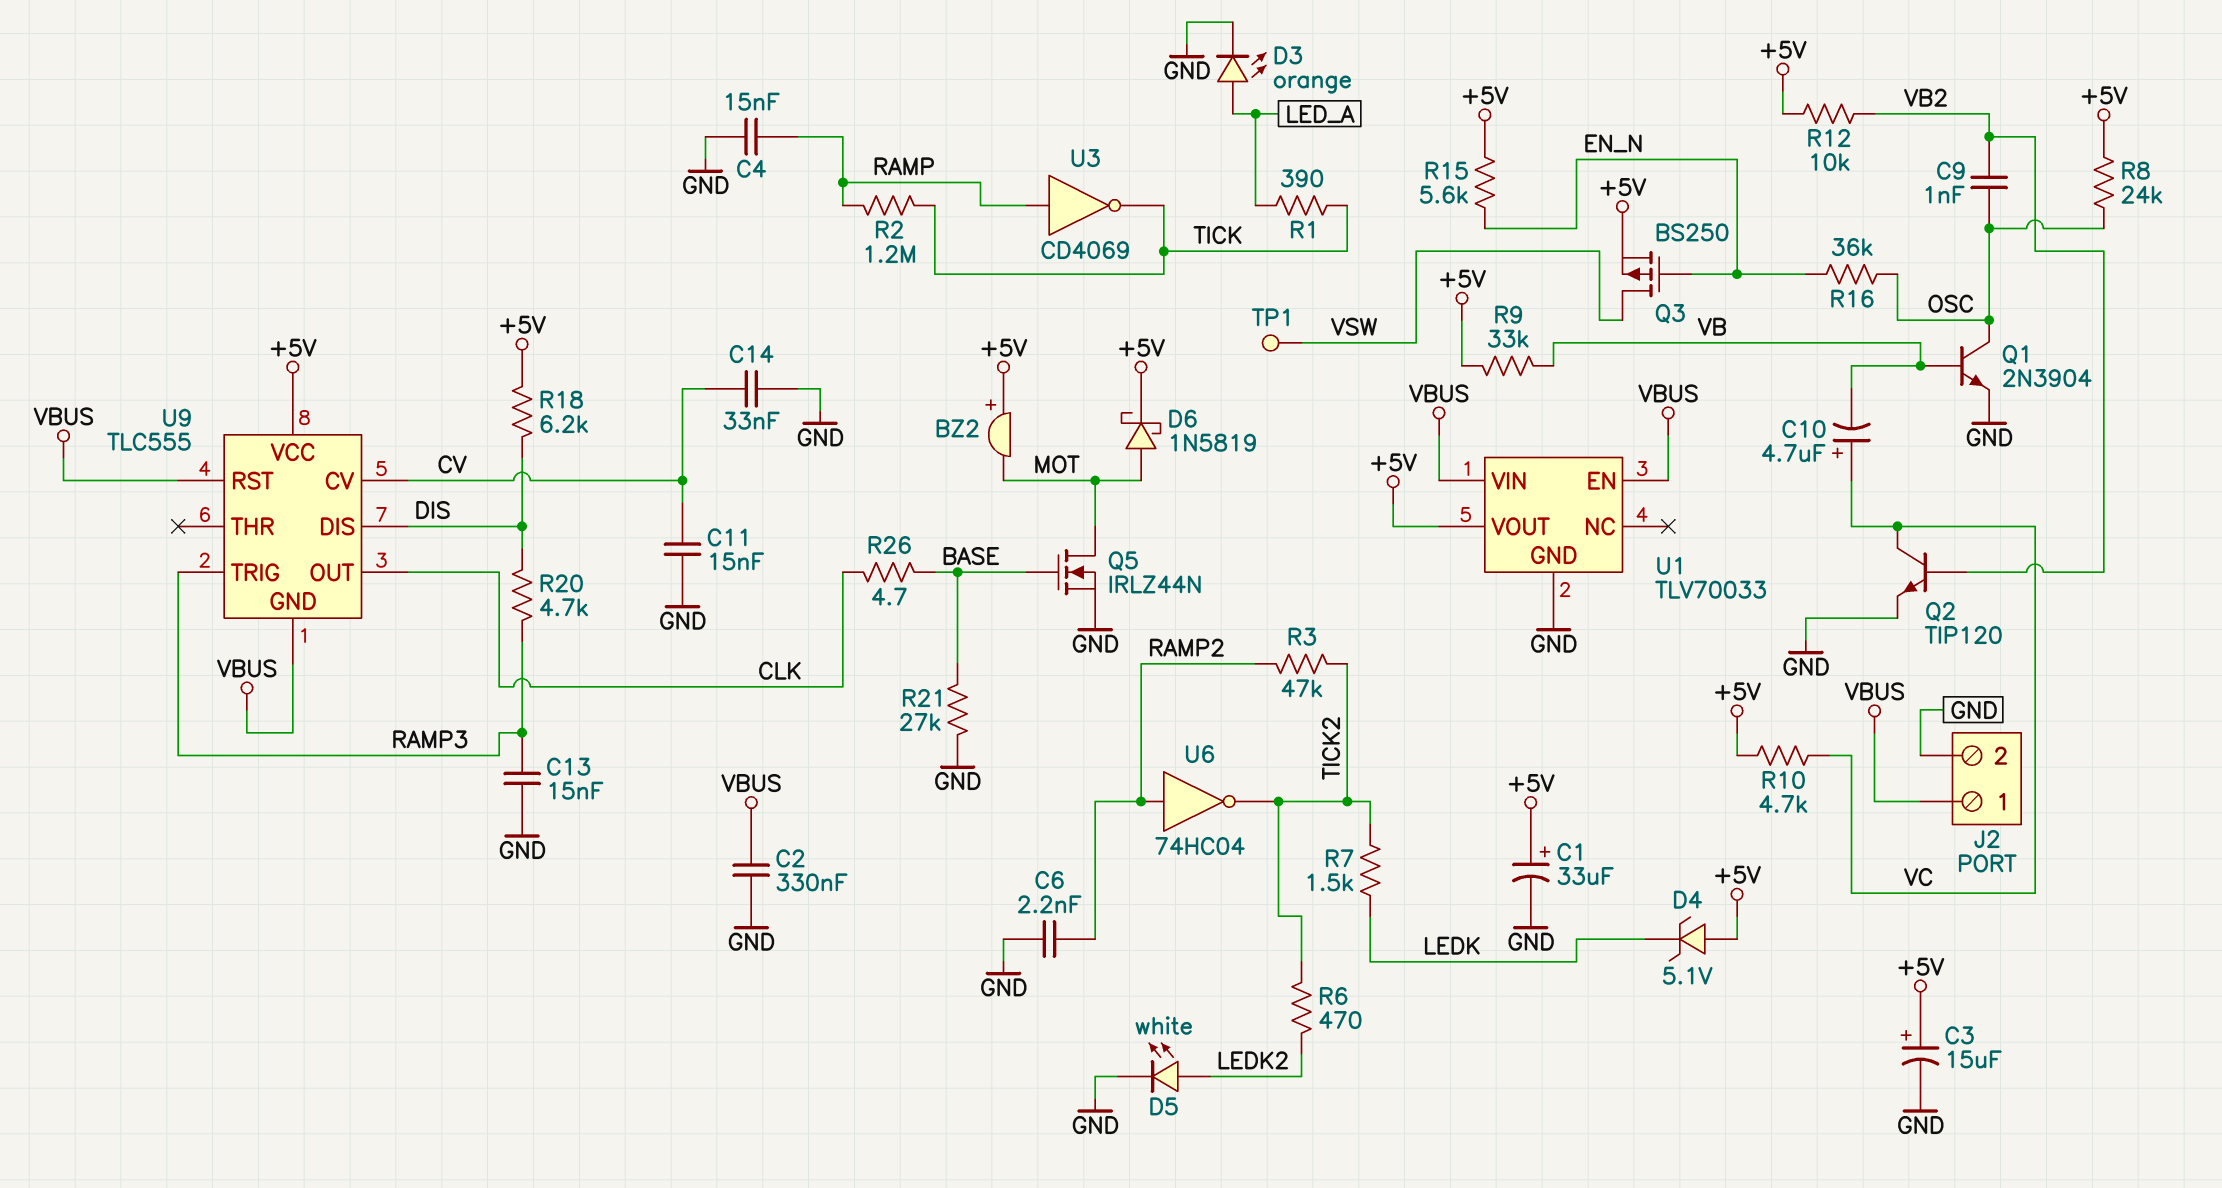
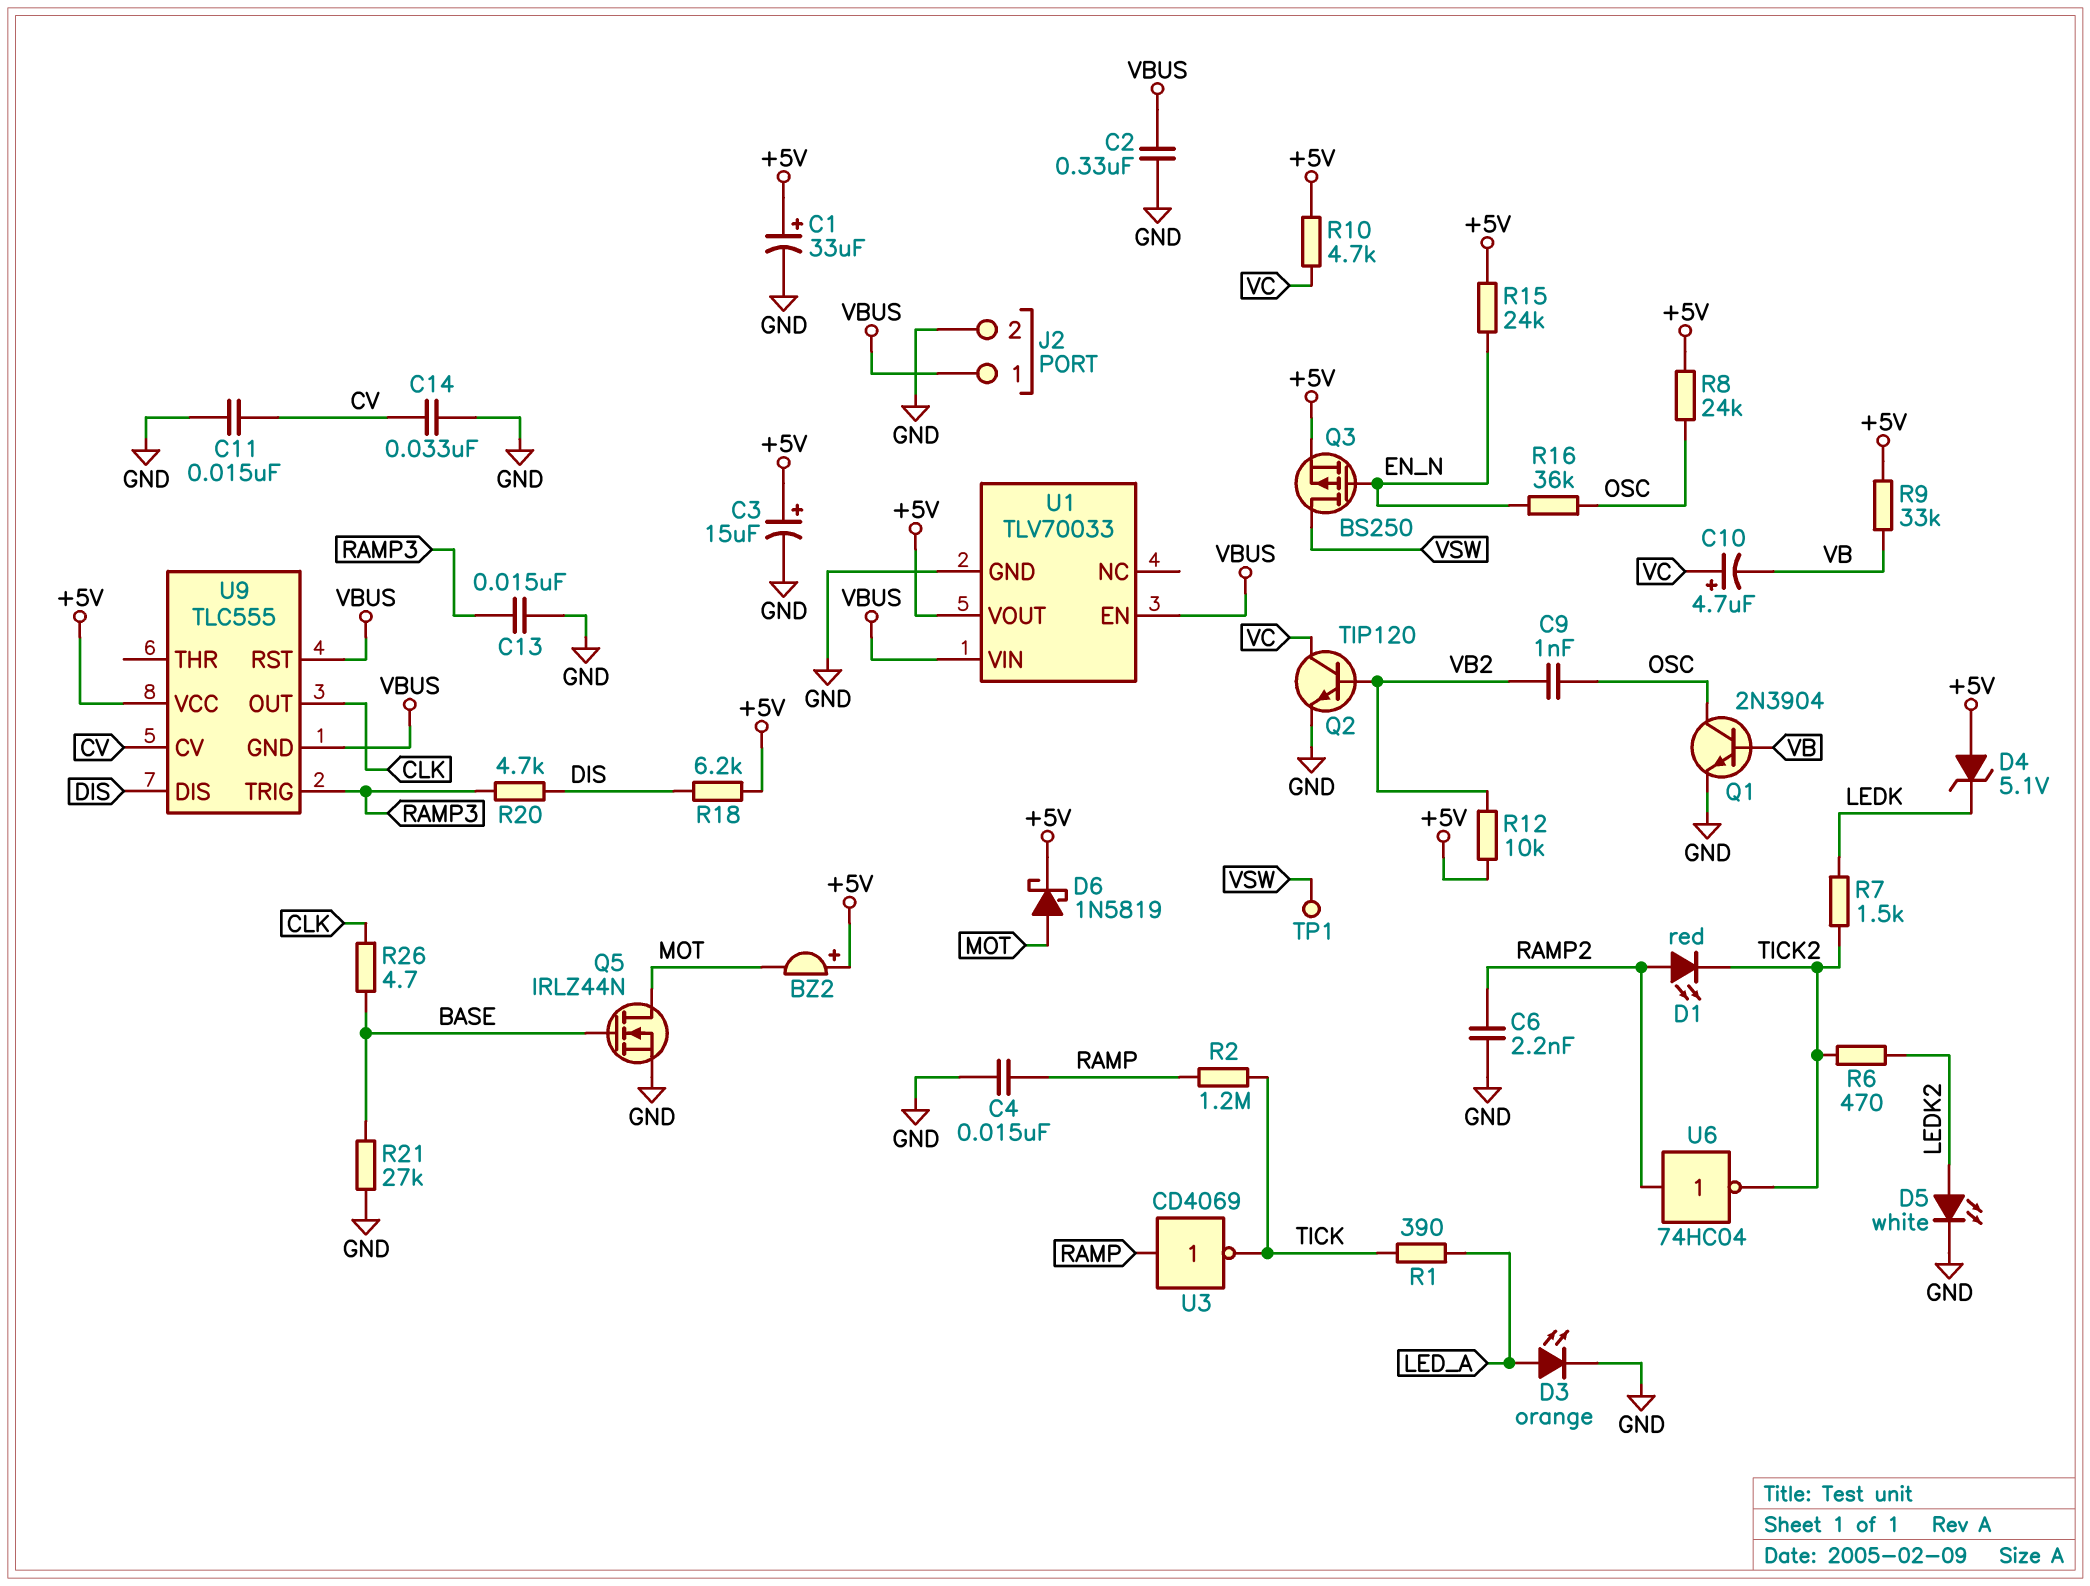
D1: none -> LED red (A RAMP2, K TICK2)
R3: 47k (RAMP2, TICK2) -> none
R15: 5.6k (+5V, EN_N) -> 24k (+5V, EN_N)

